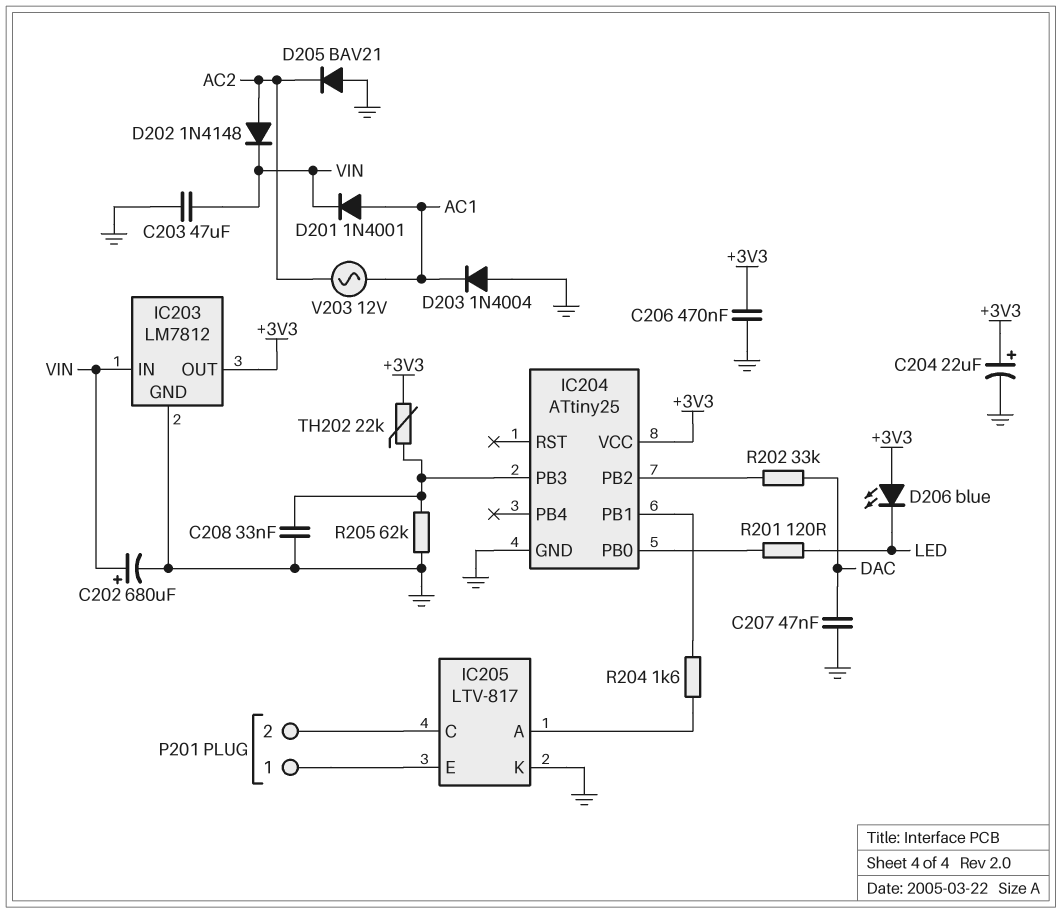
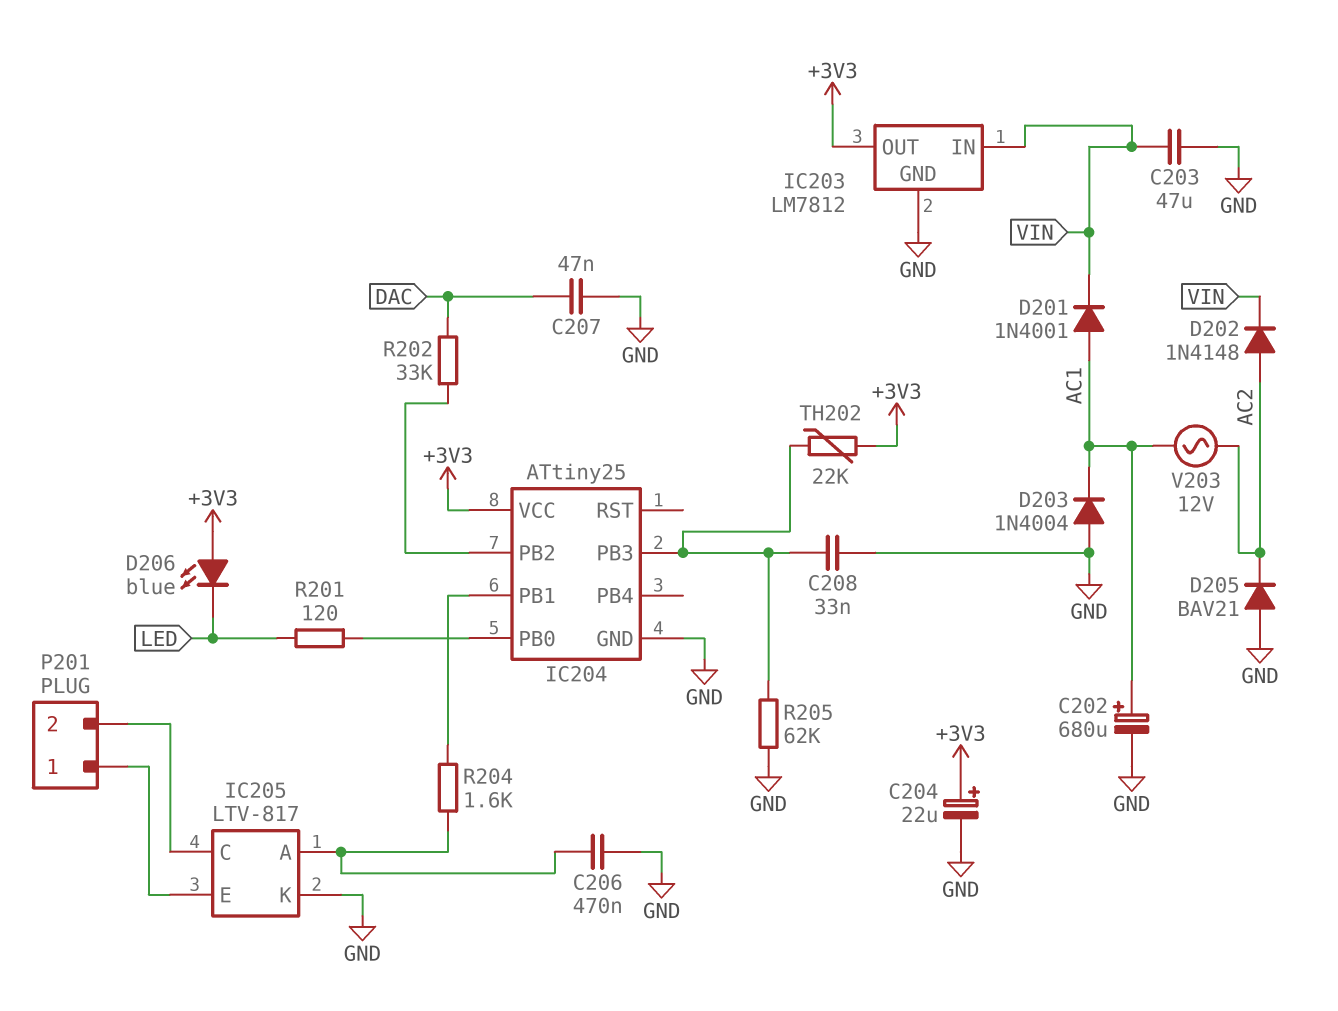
C202: 680uF (plus VIN, minus GND) -> 680uF (plus AC1, minus GND)
C206: 470nF (+3V3, GND) -> 470nF (GND, IC205/A)

